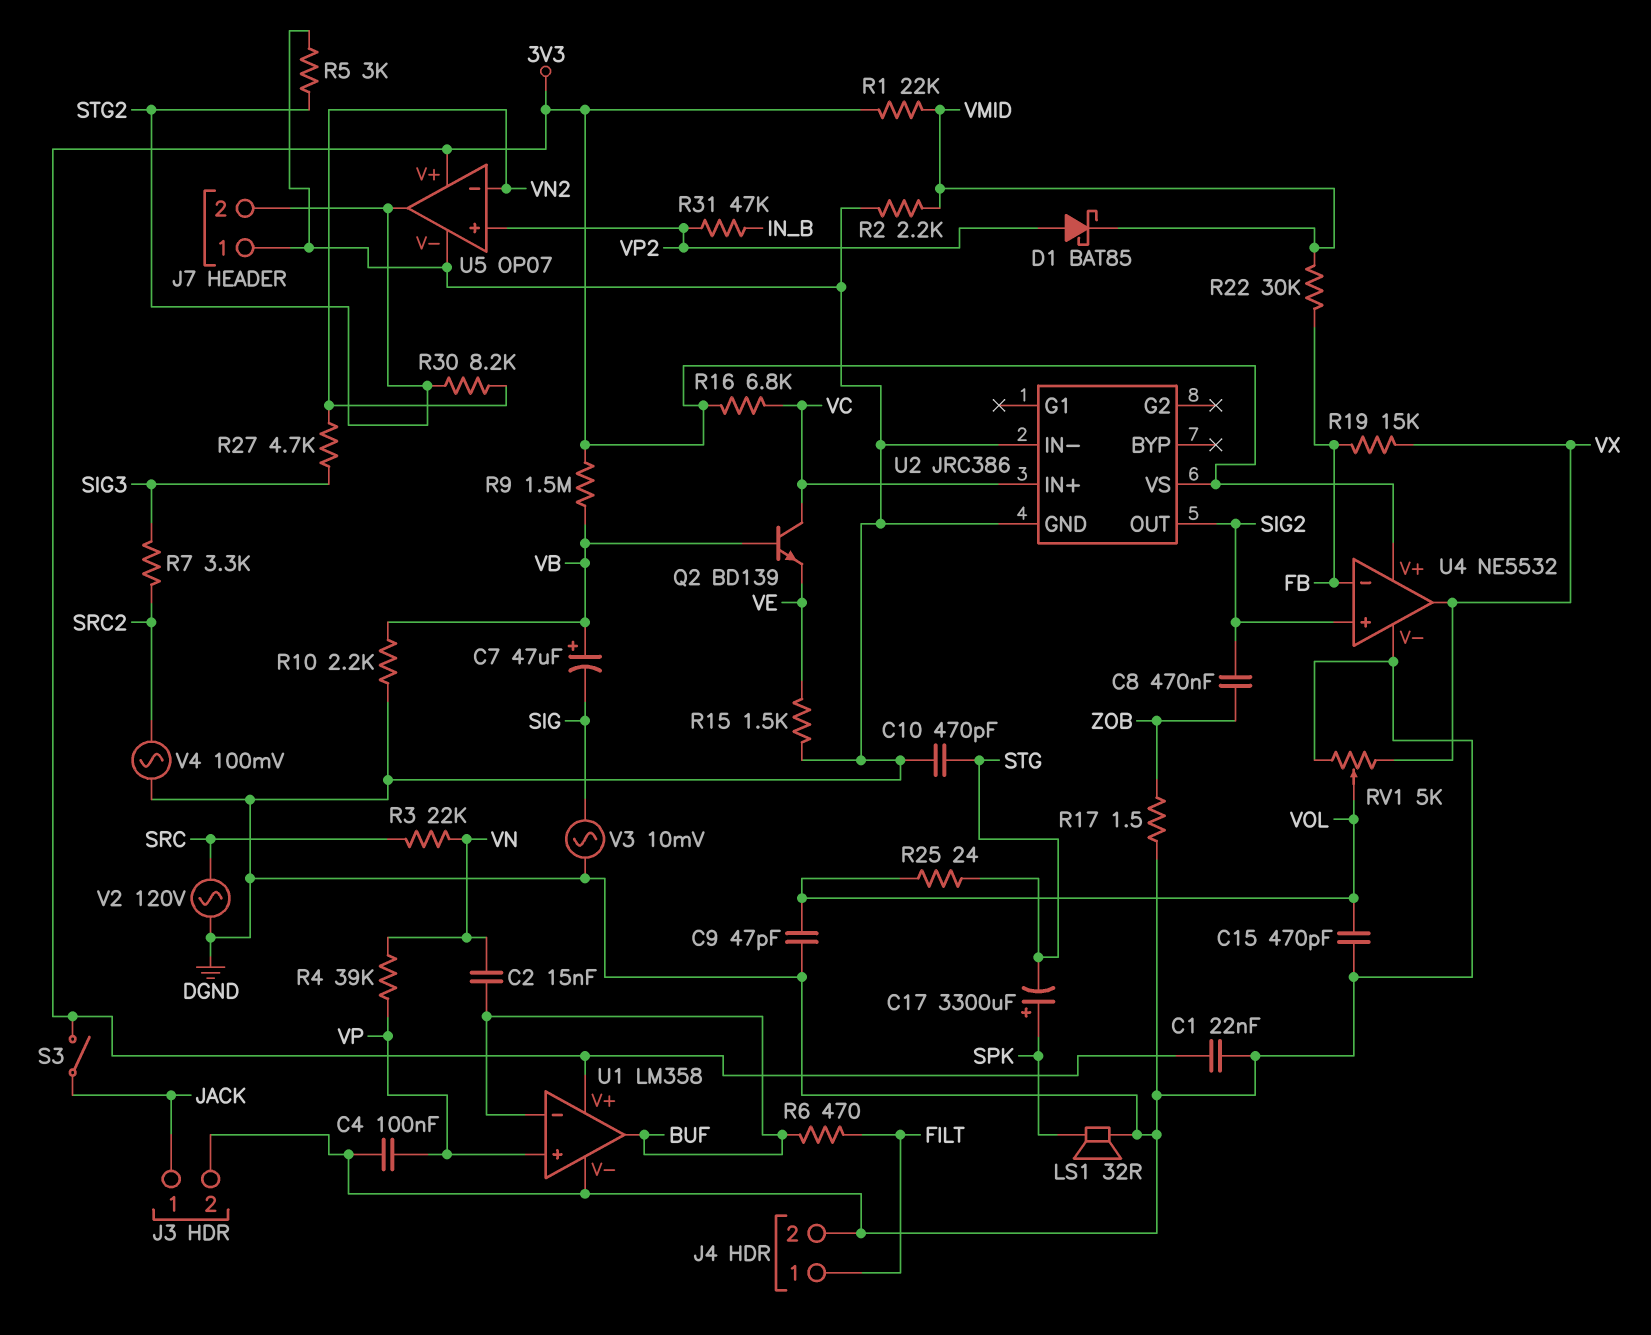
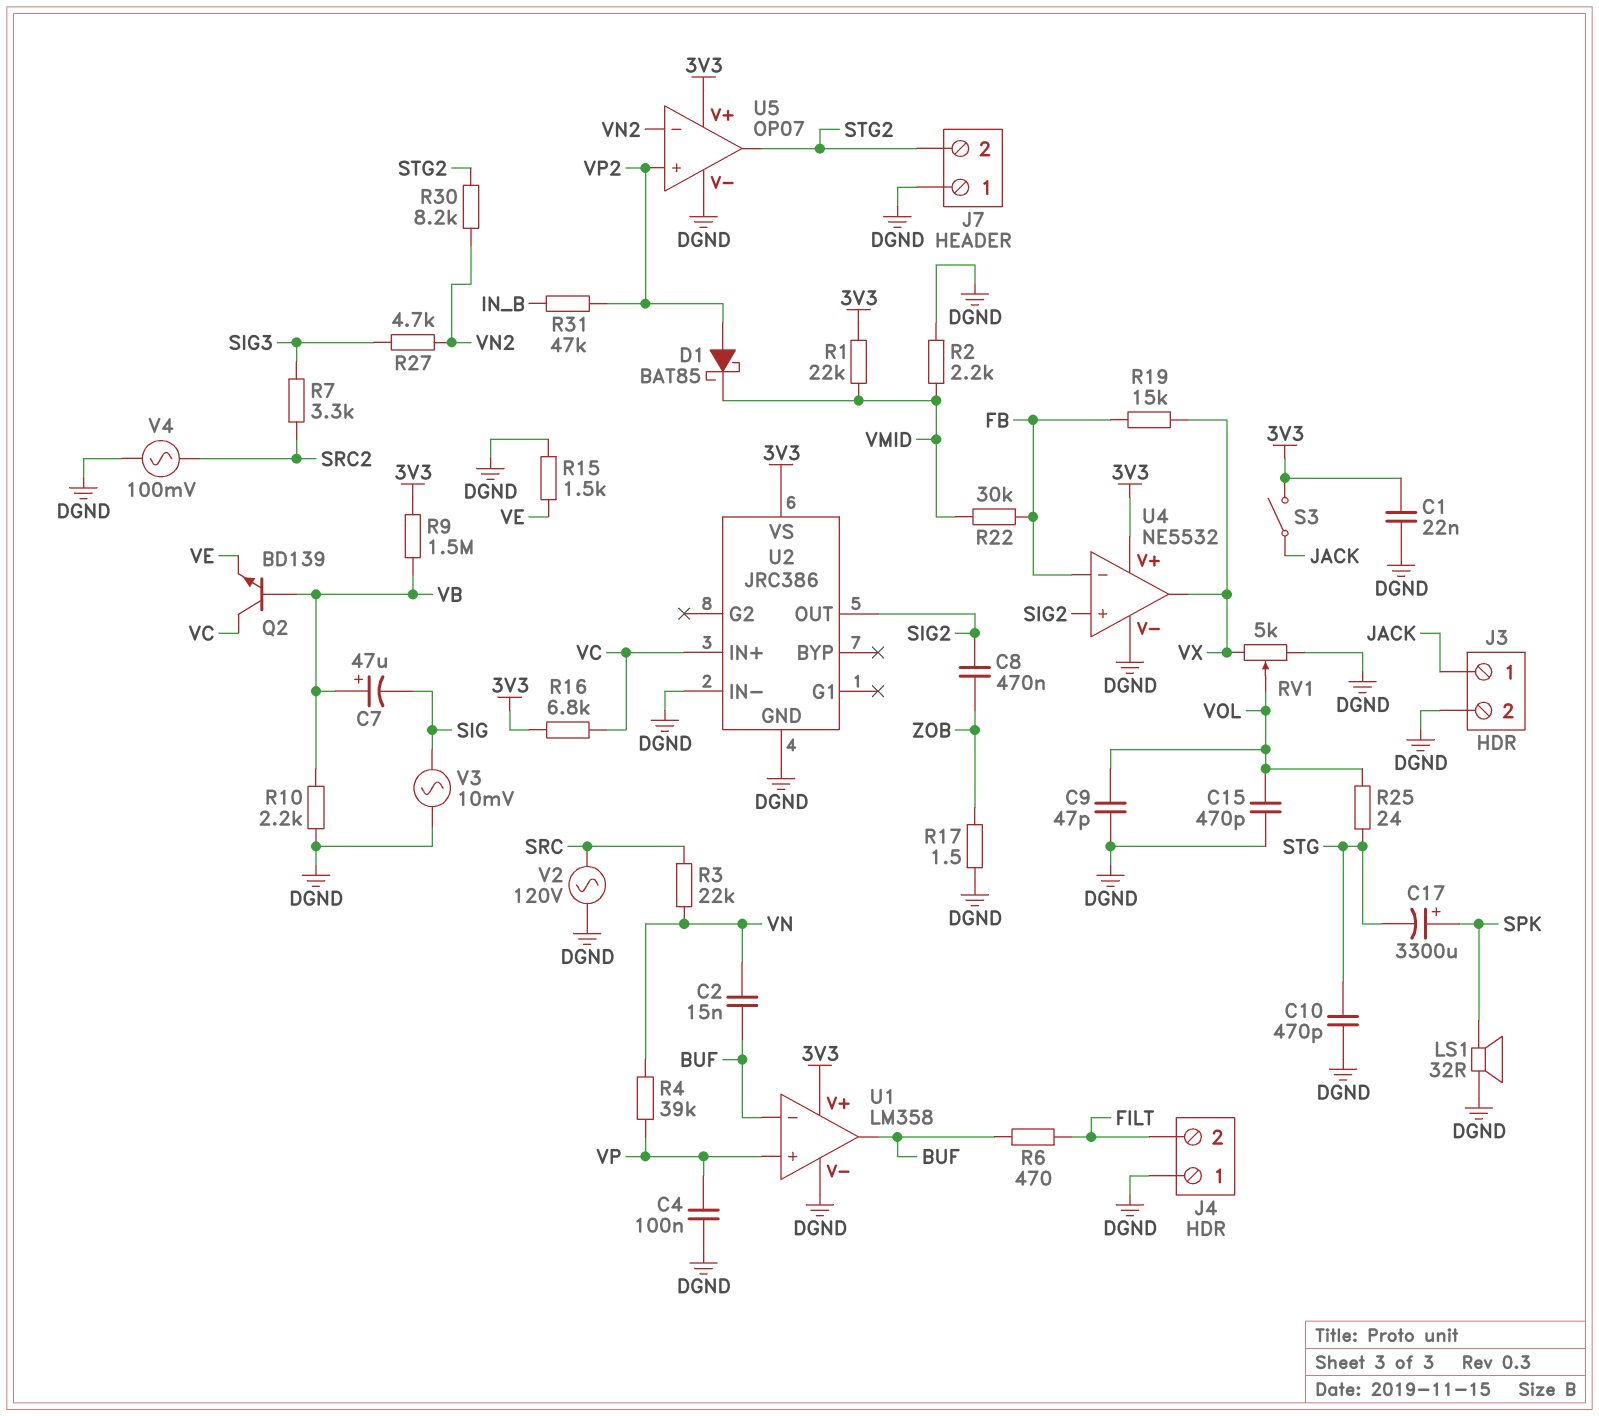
J4 pin 1: FILT -> DGND
J4 pin 2: DGND -> FILT
R5: 3k (DGND, STG2) -> none

